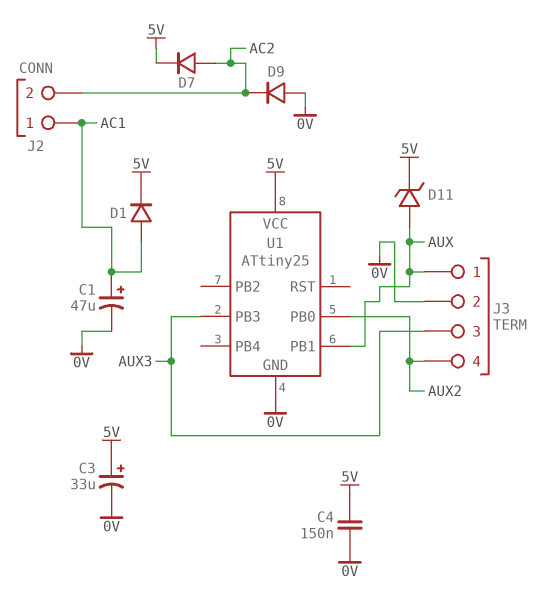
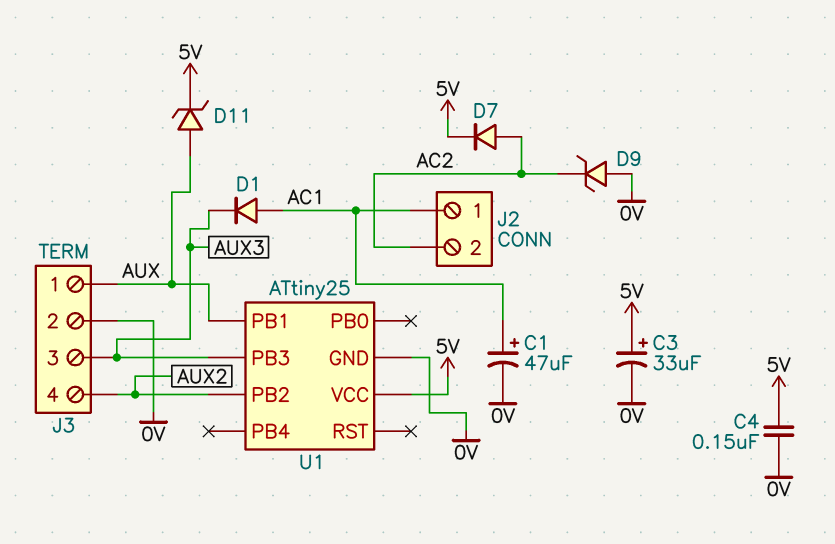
D1: diode (A AC1, K 5V) -> diode (A AC1, K AUX3)
D9: diode (A 0V, K AC2) -> zener (A 0V, K AC2)
U1 pin PB0: AUX2 -> none
U1 pin PB2: none -> AUX2

